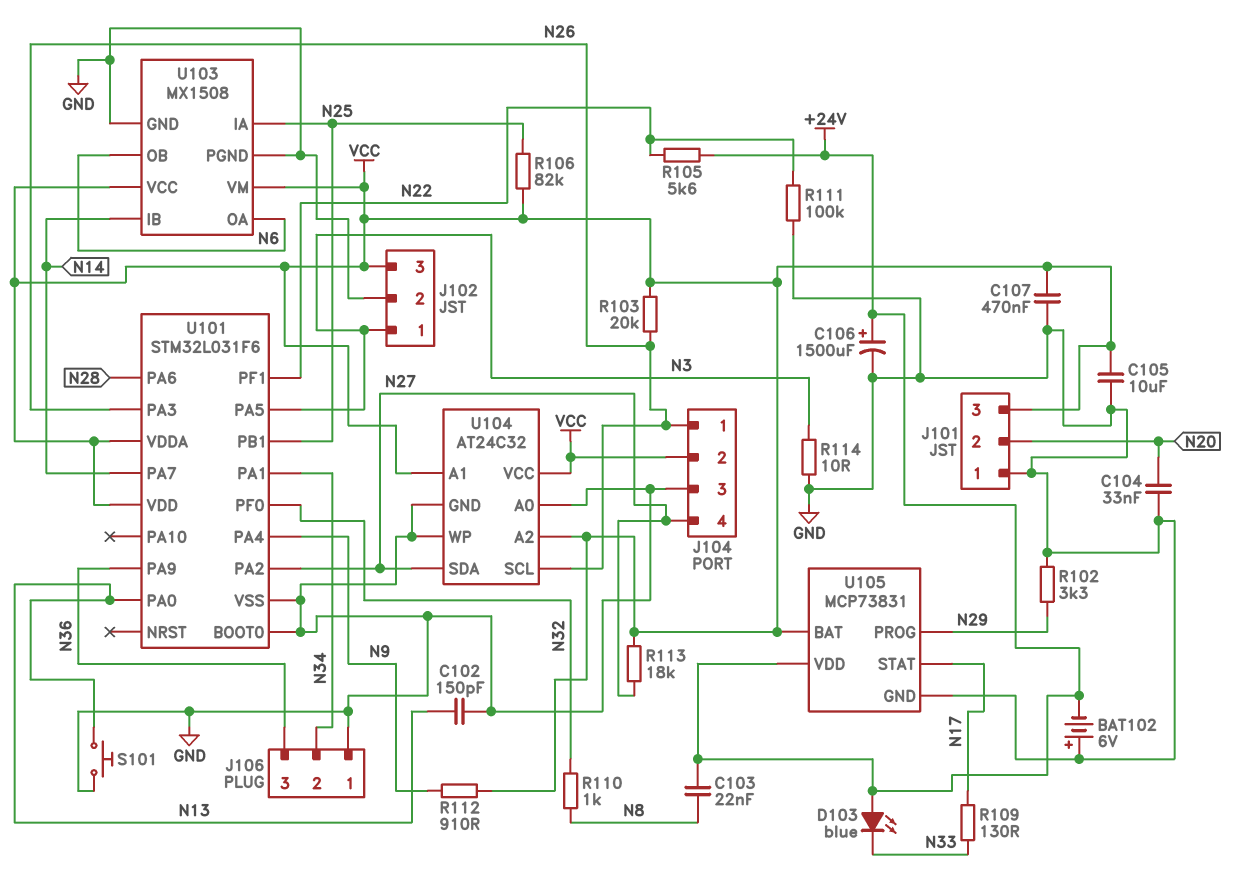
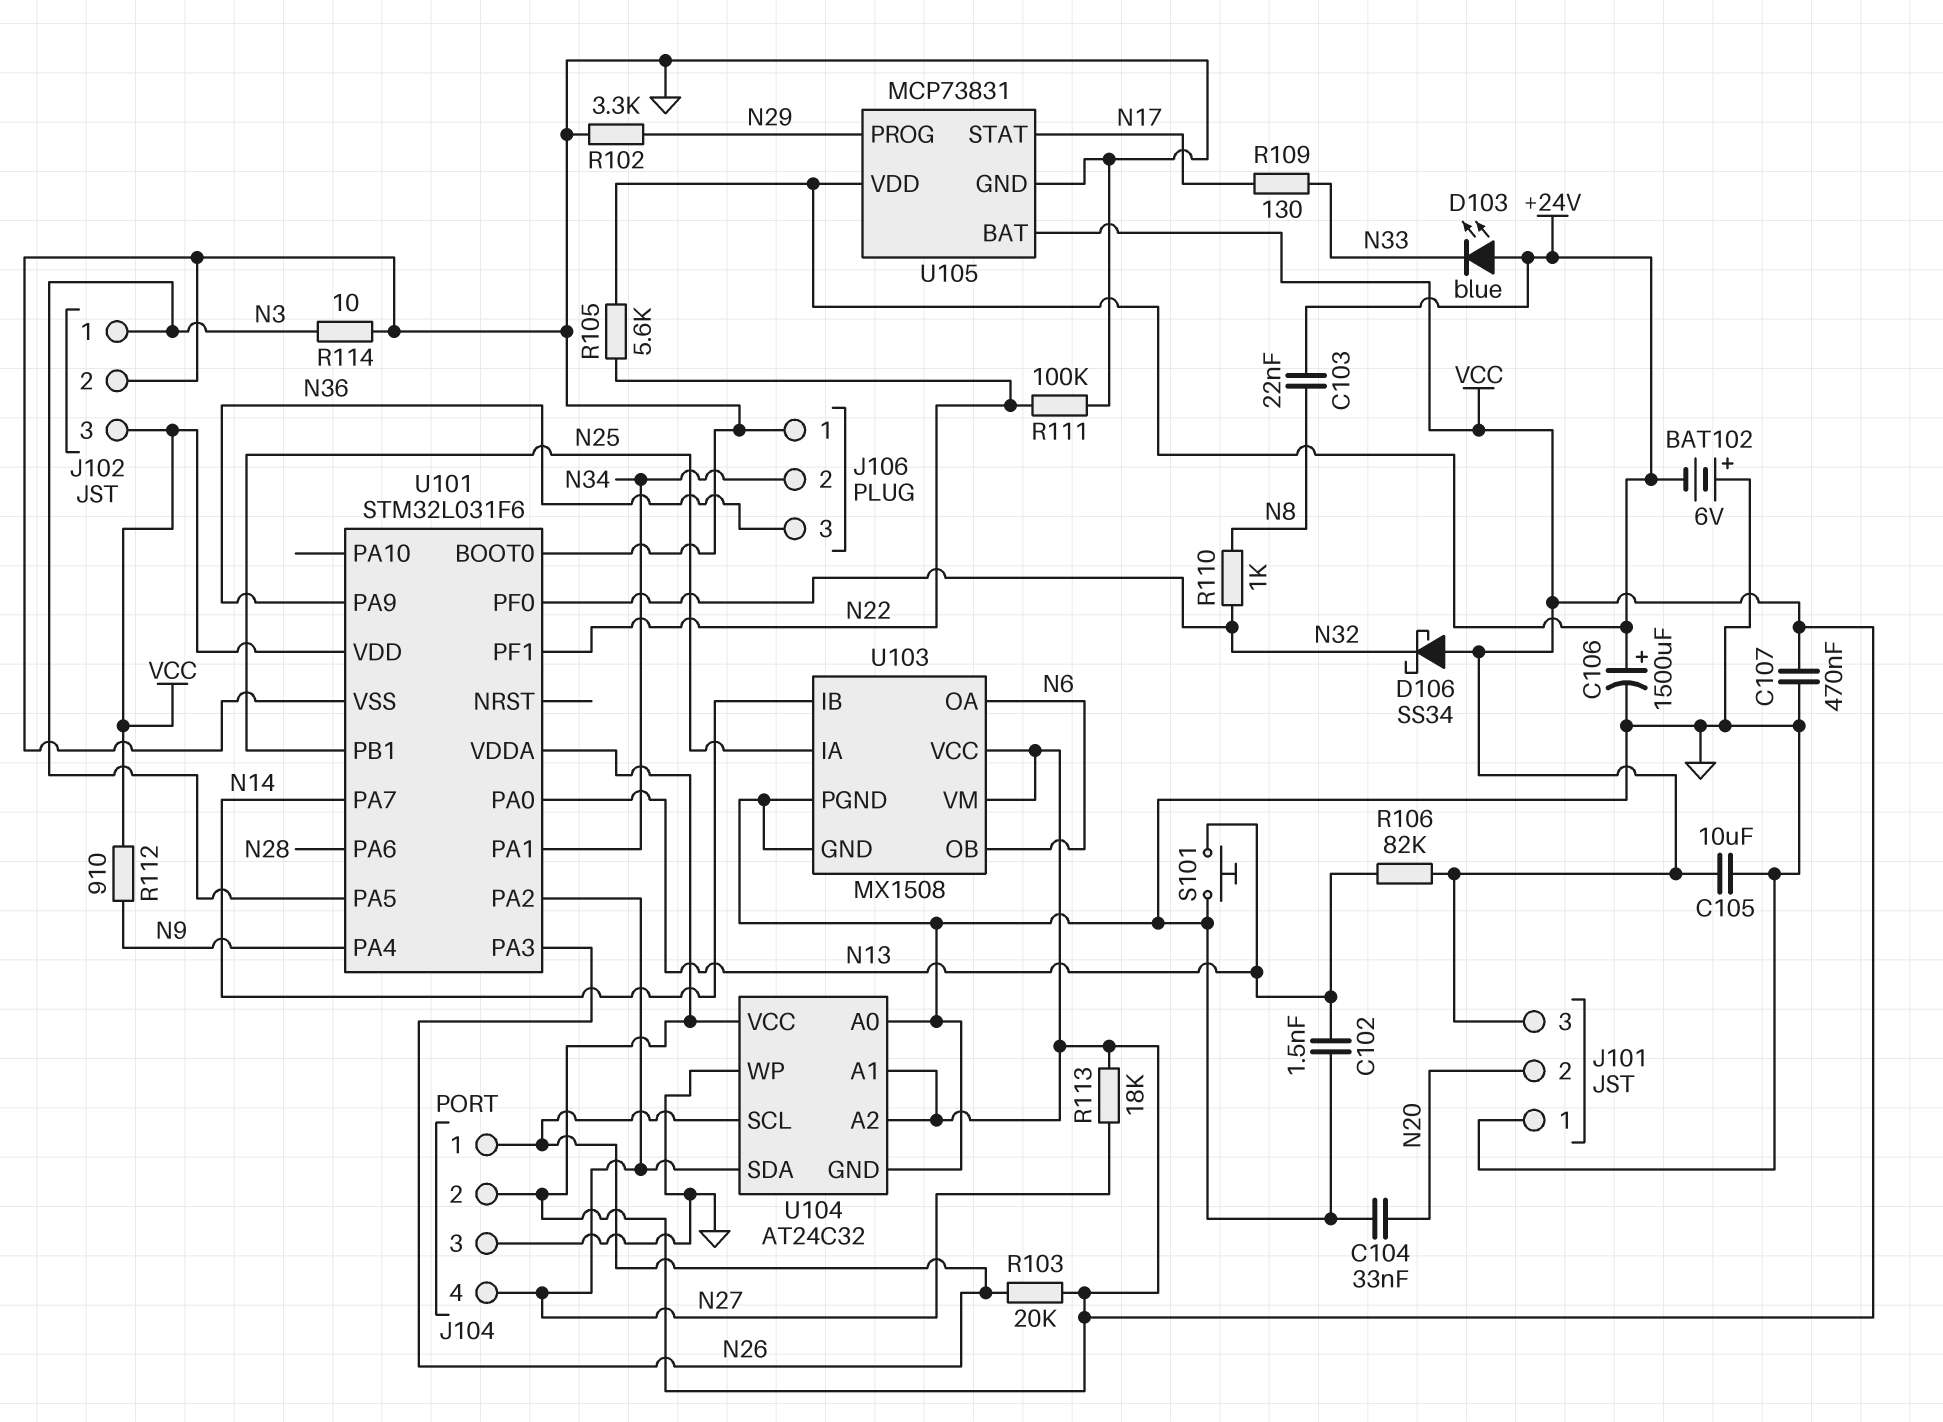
C102: 150pF (GND, N13) -> 1.5nF (GND, N13)
D106: none -> schottky SS34 (A VCC, K N32)
R106: 82k (N25, VCC) -> 82k (N13, VCC)

